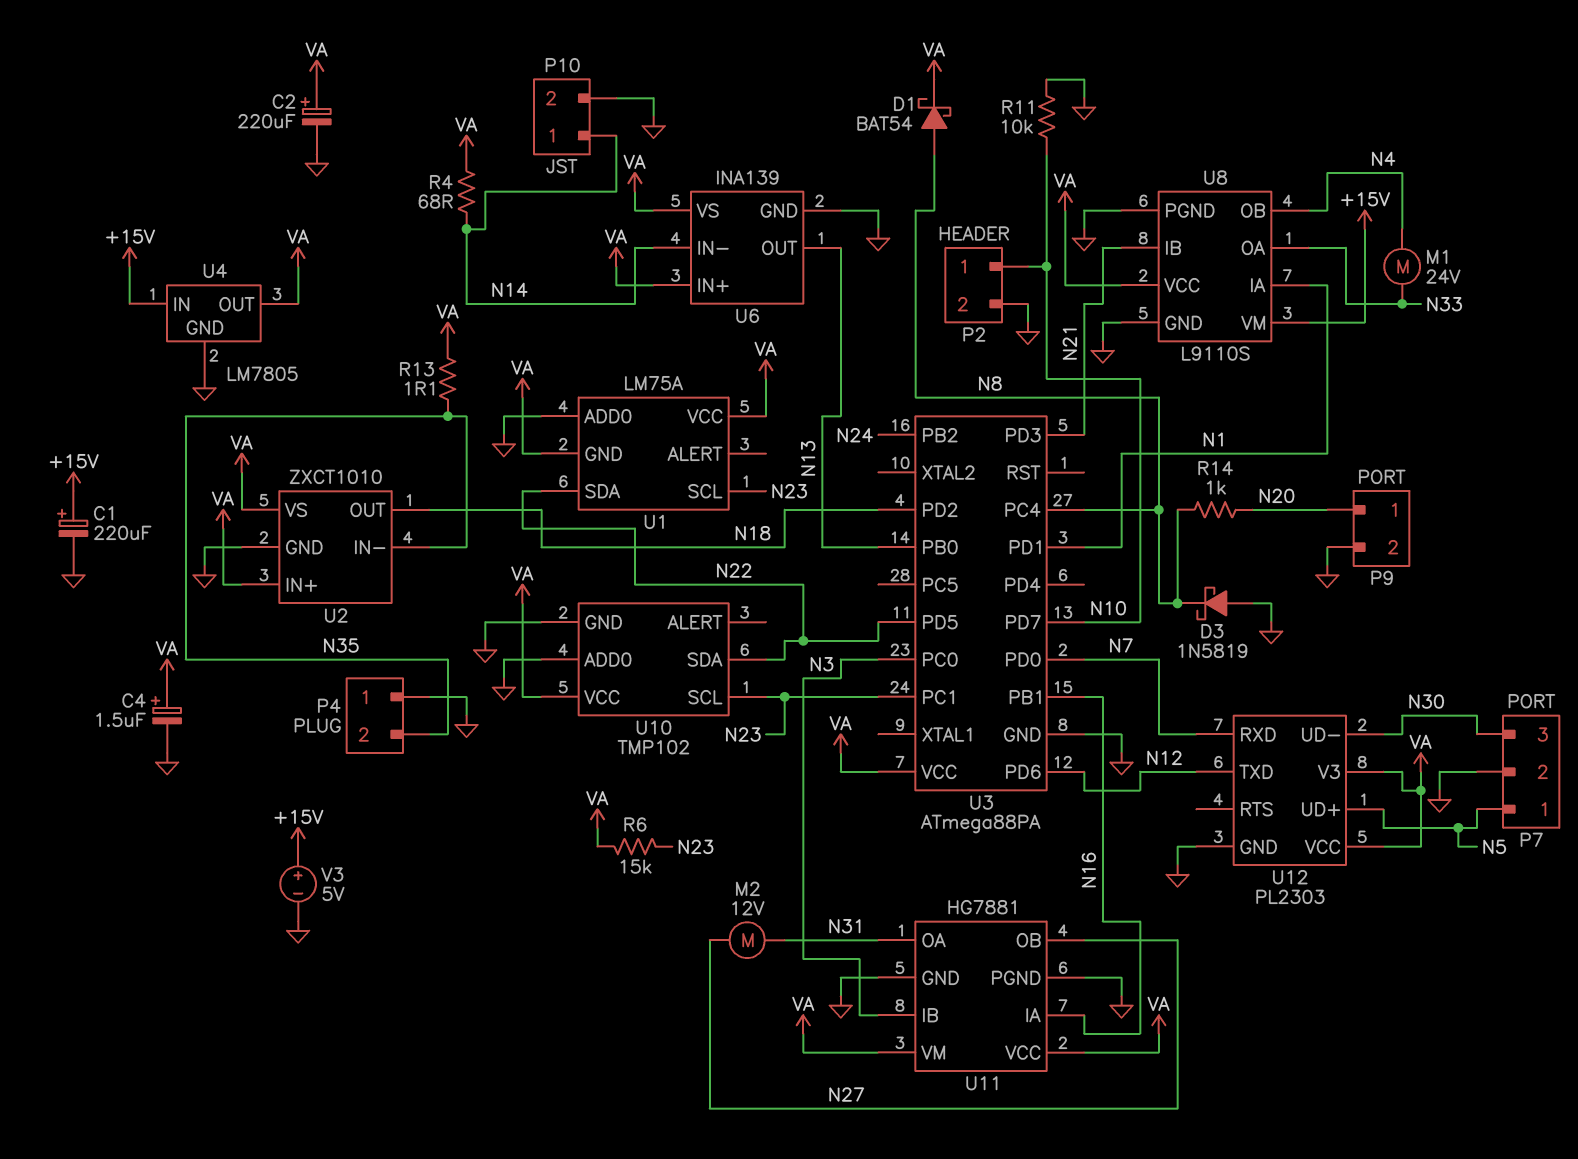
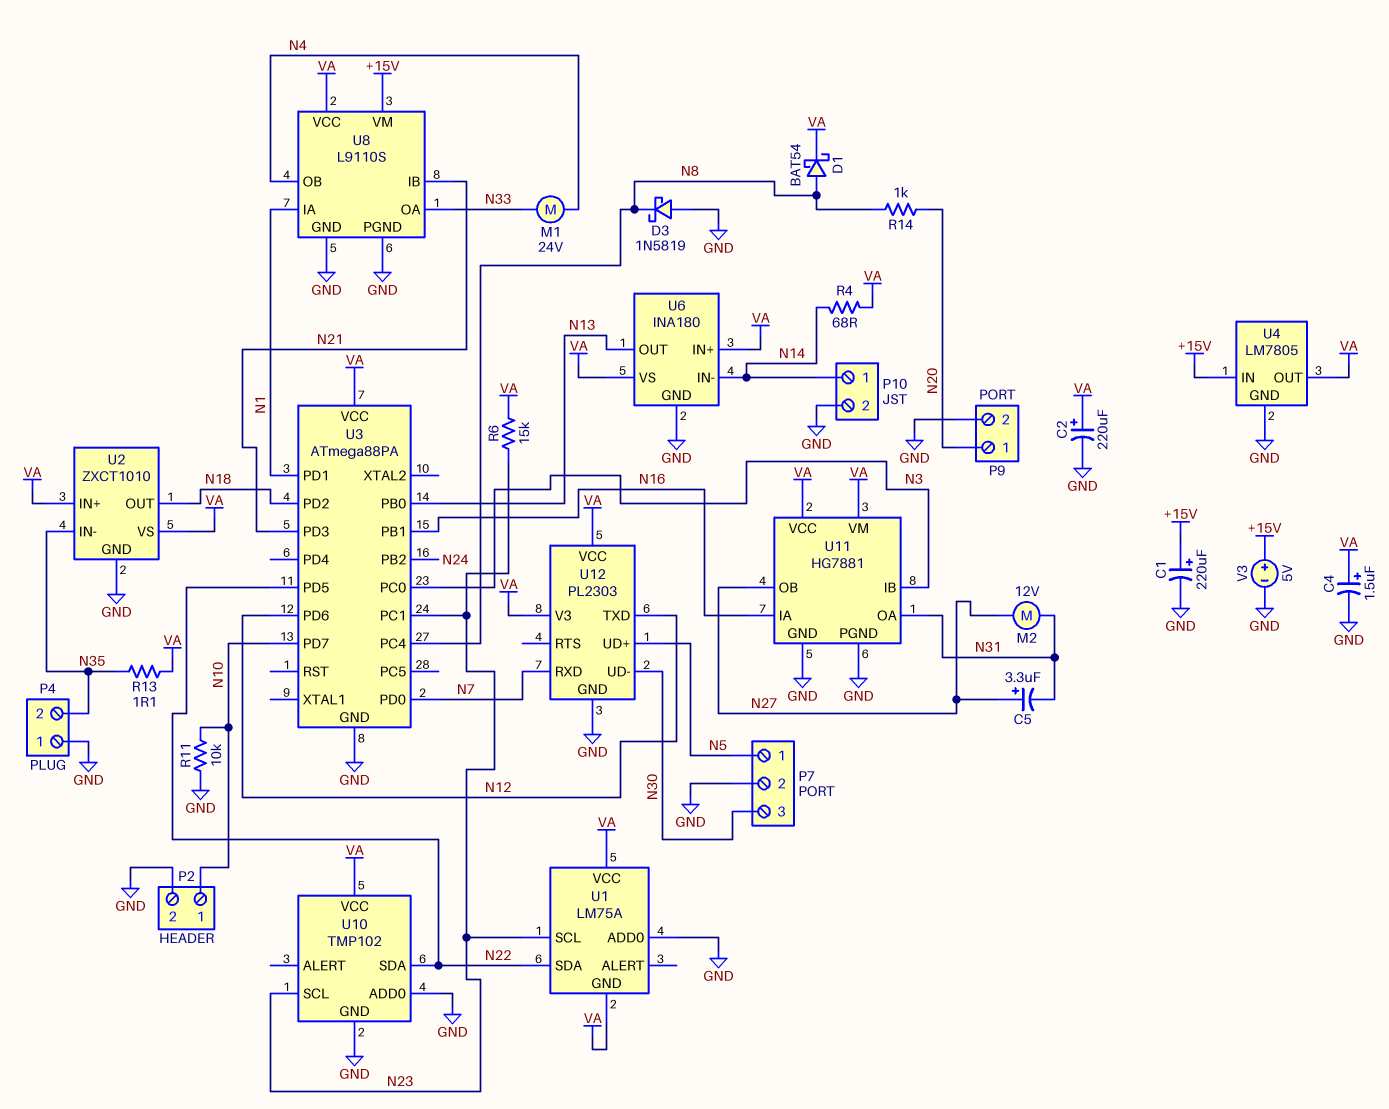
C5: none -> 3.3uF (plus N27, minus N31)
U6: INA139 -> INA180

